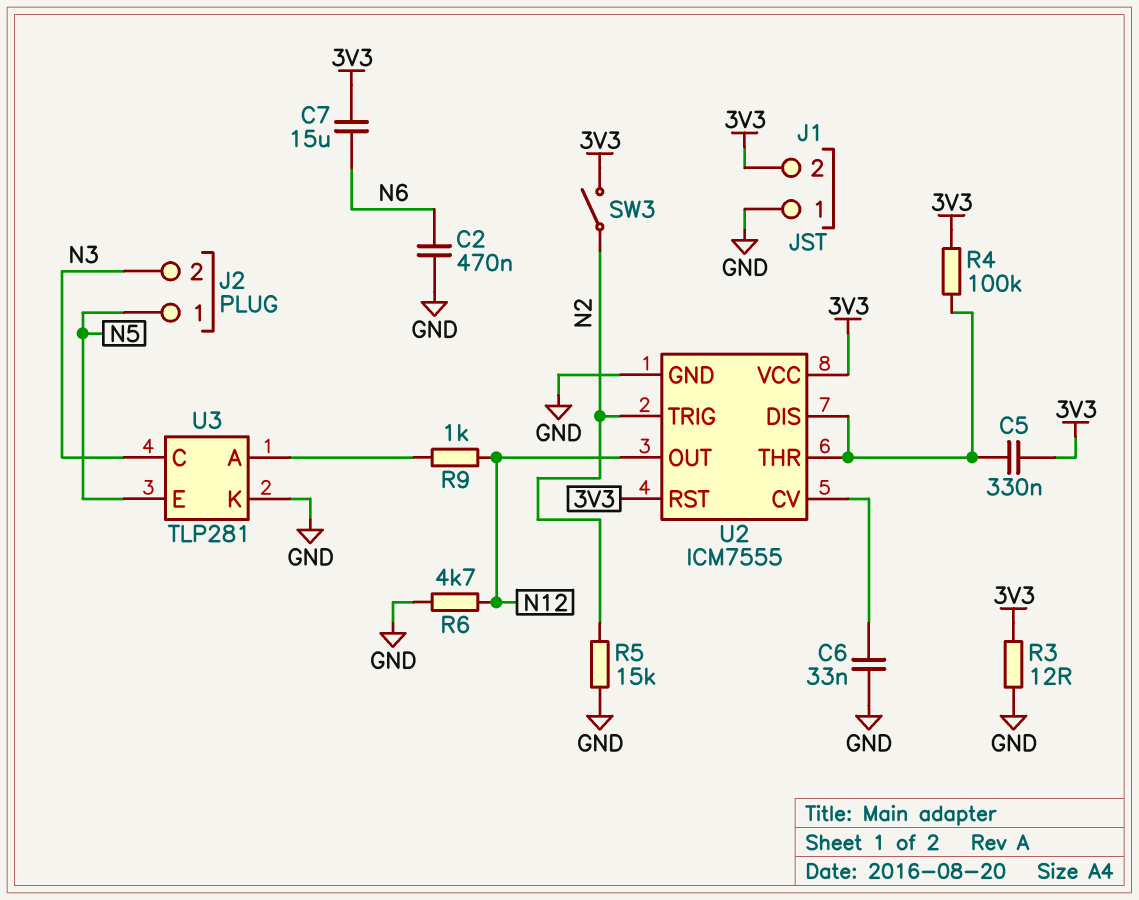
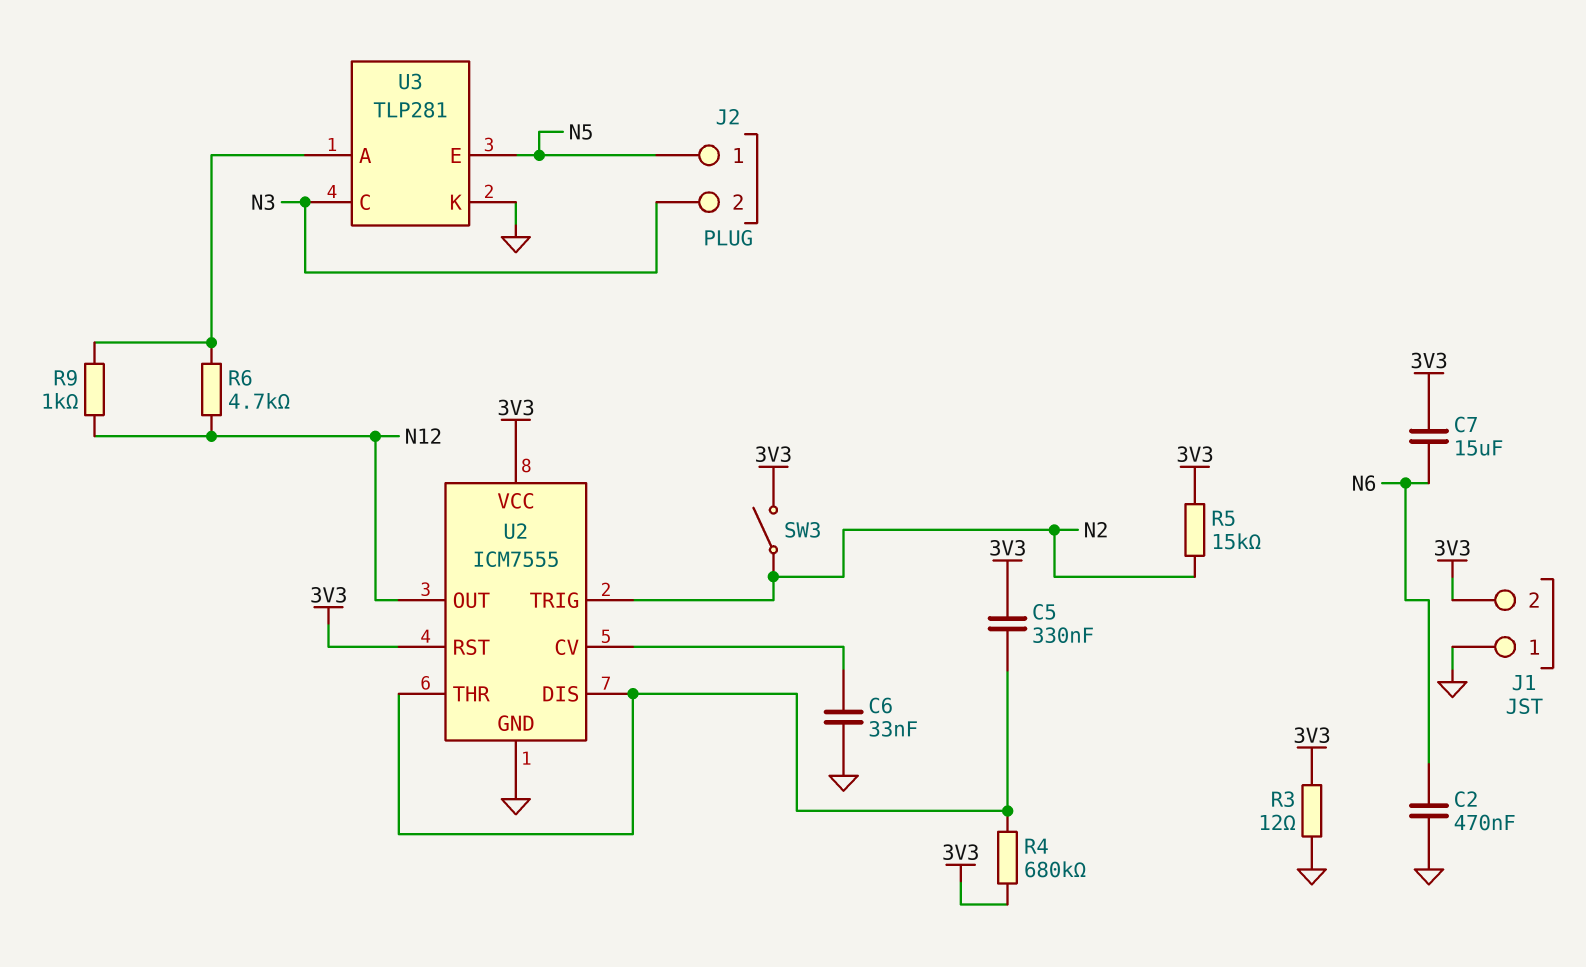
R4: 100k (3V3, U2/DIS) -> 680k (3V3, U2/DIS)
R5: 15k (GND, N2) -> 15k (3V3, N2)
R6: 4.7k (GND, N12) -> 4.7k (N12, U3/A)

